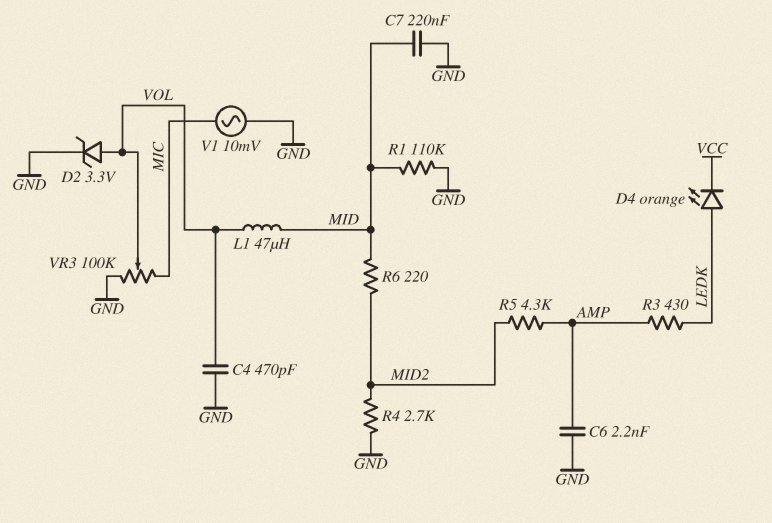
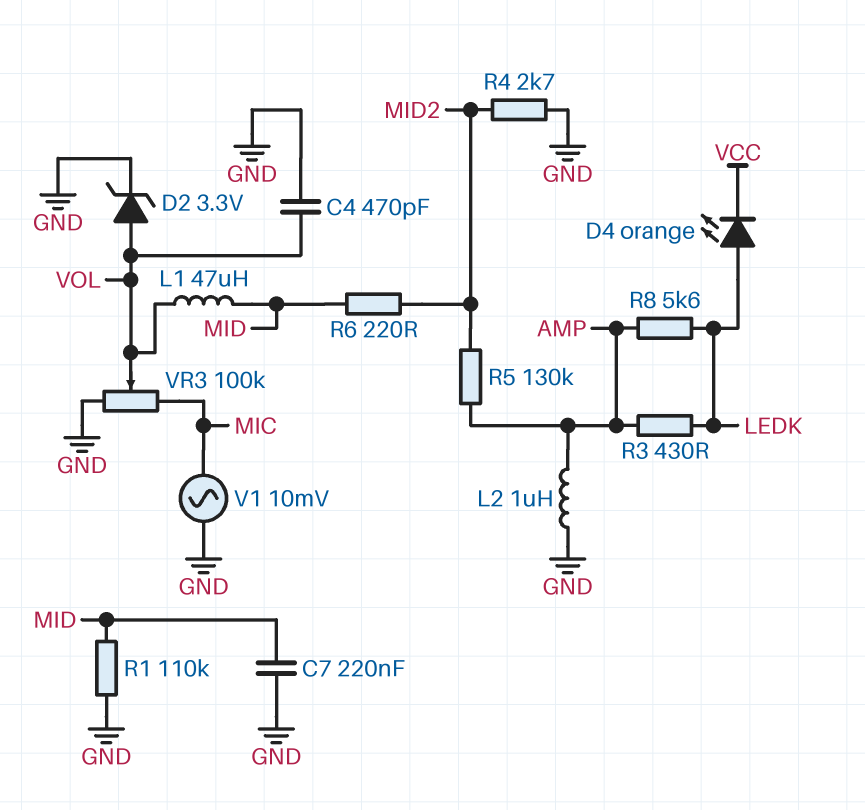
C6: 2.2nF (AMP, GND) -> none
L2: none -> 1uH (AMP, GND)
R5: 4.3k (AMP, MID2) -> 130k (AMP, MID2)
R8: none -> 5.6k (AMP, LEDK)

